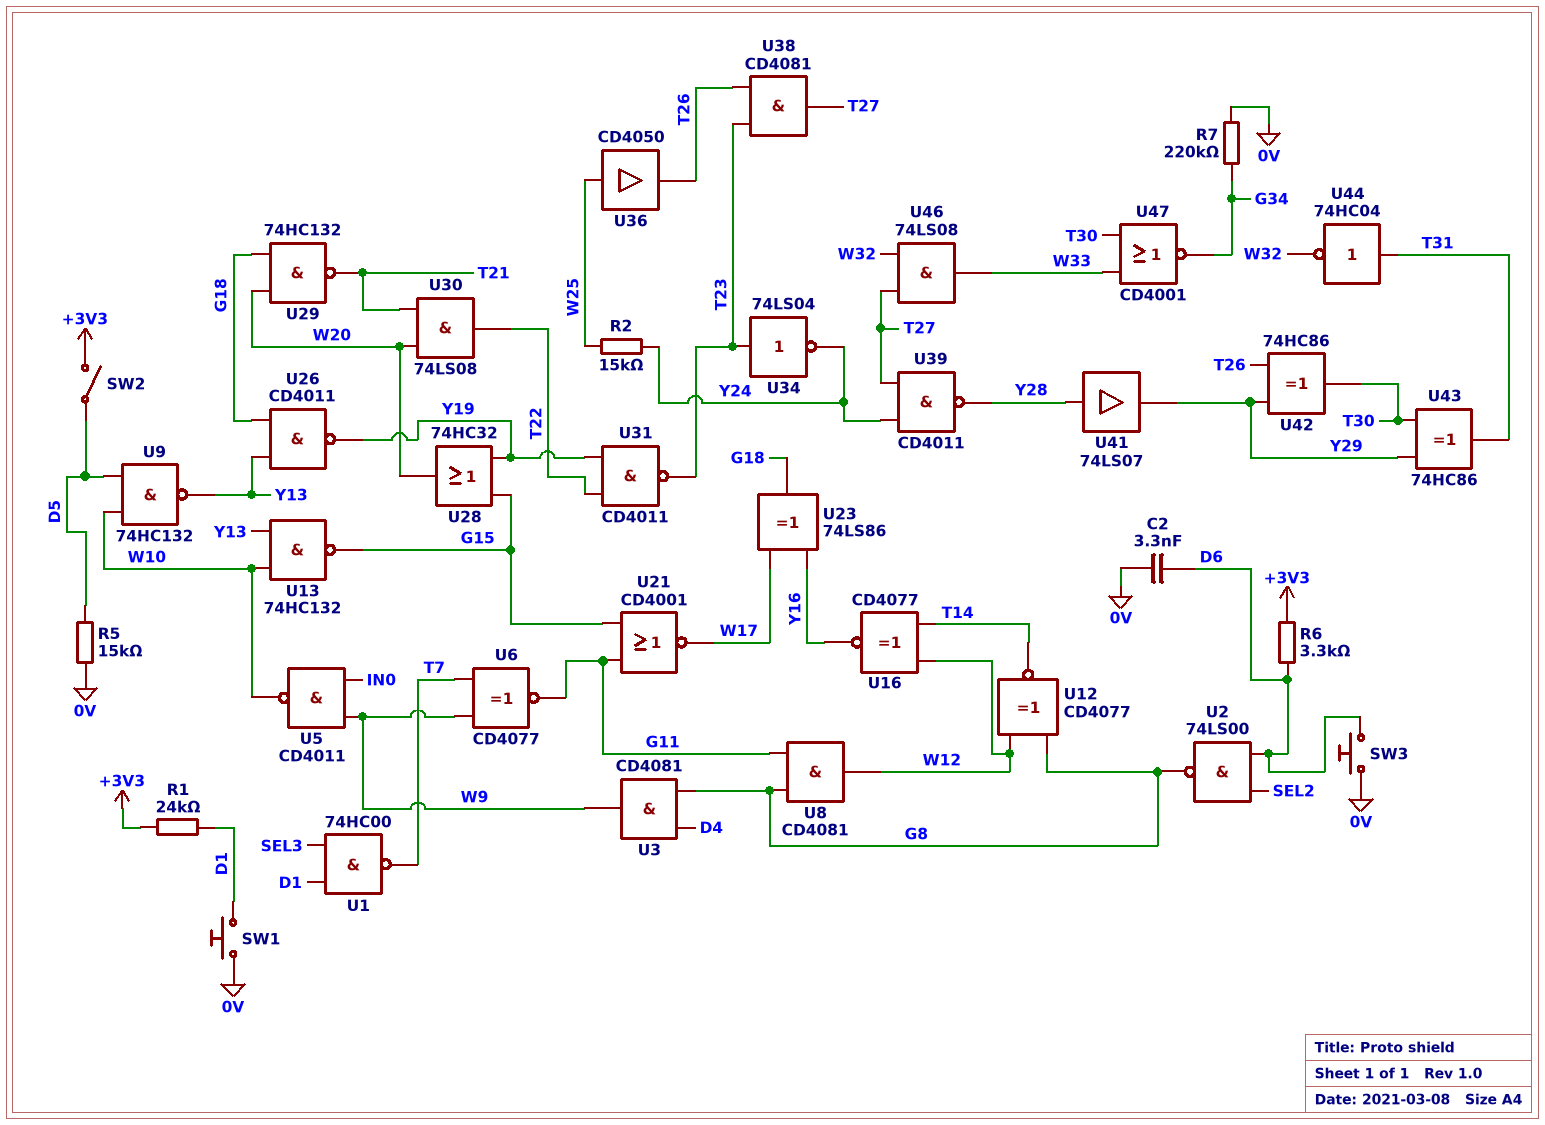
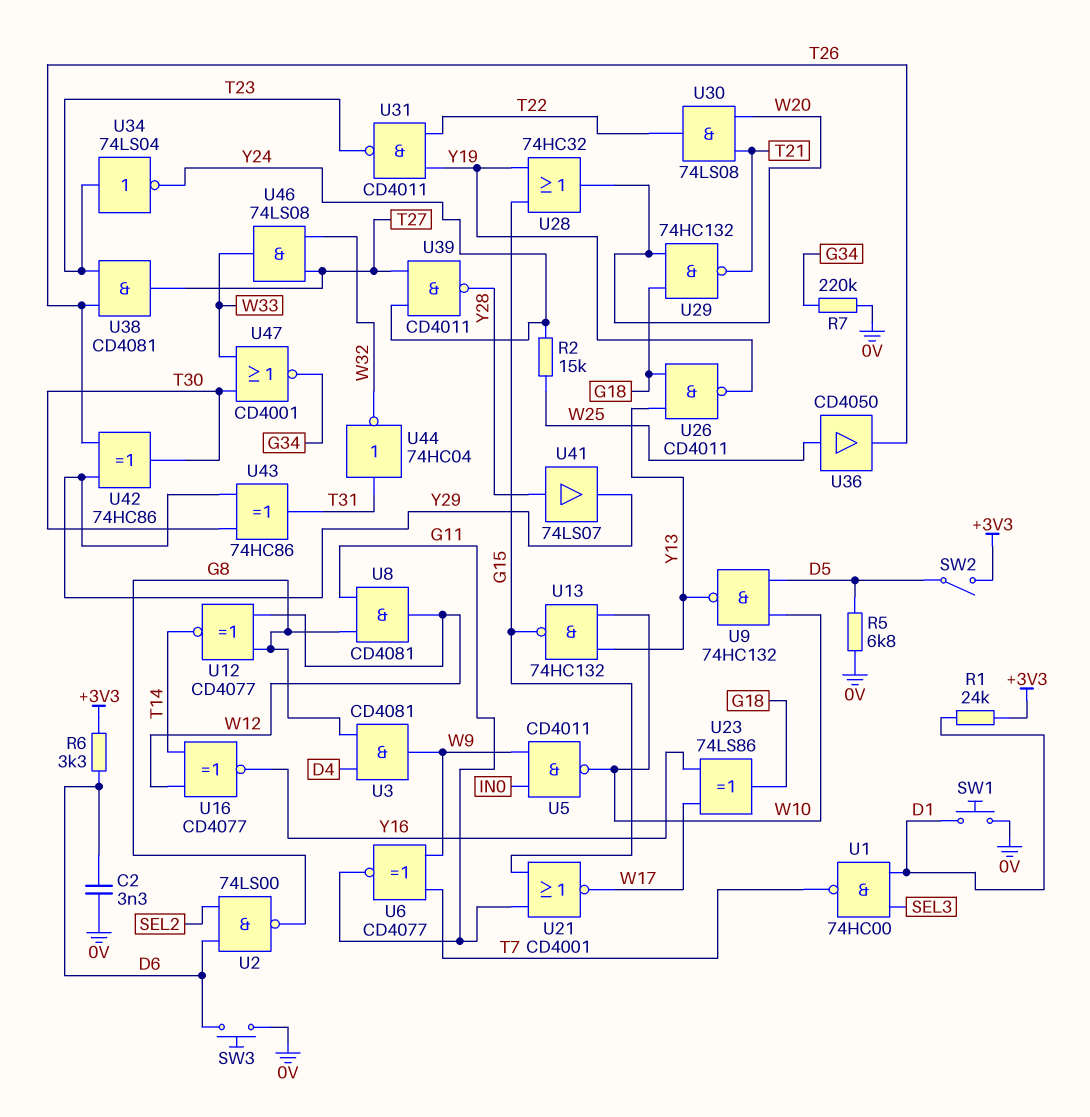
R5: 15k (0V, D5) -> 6.8k (0V, D5)

